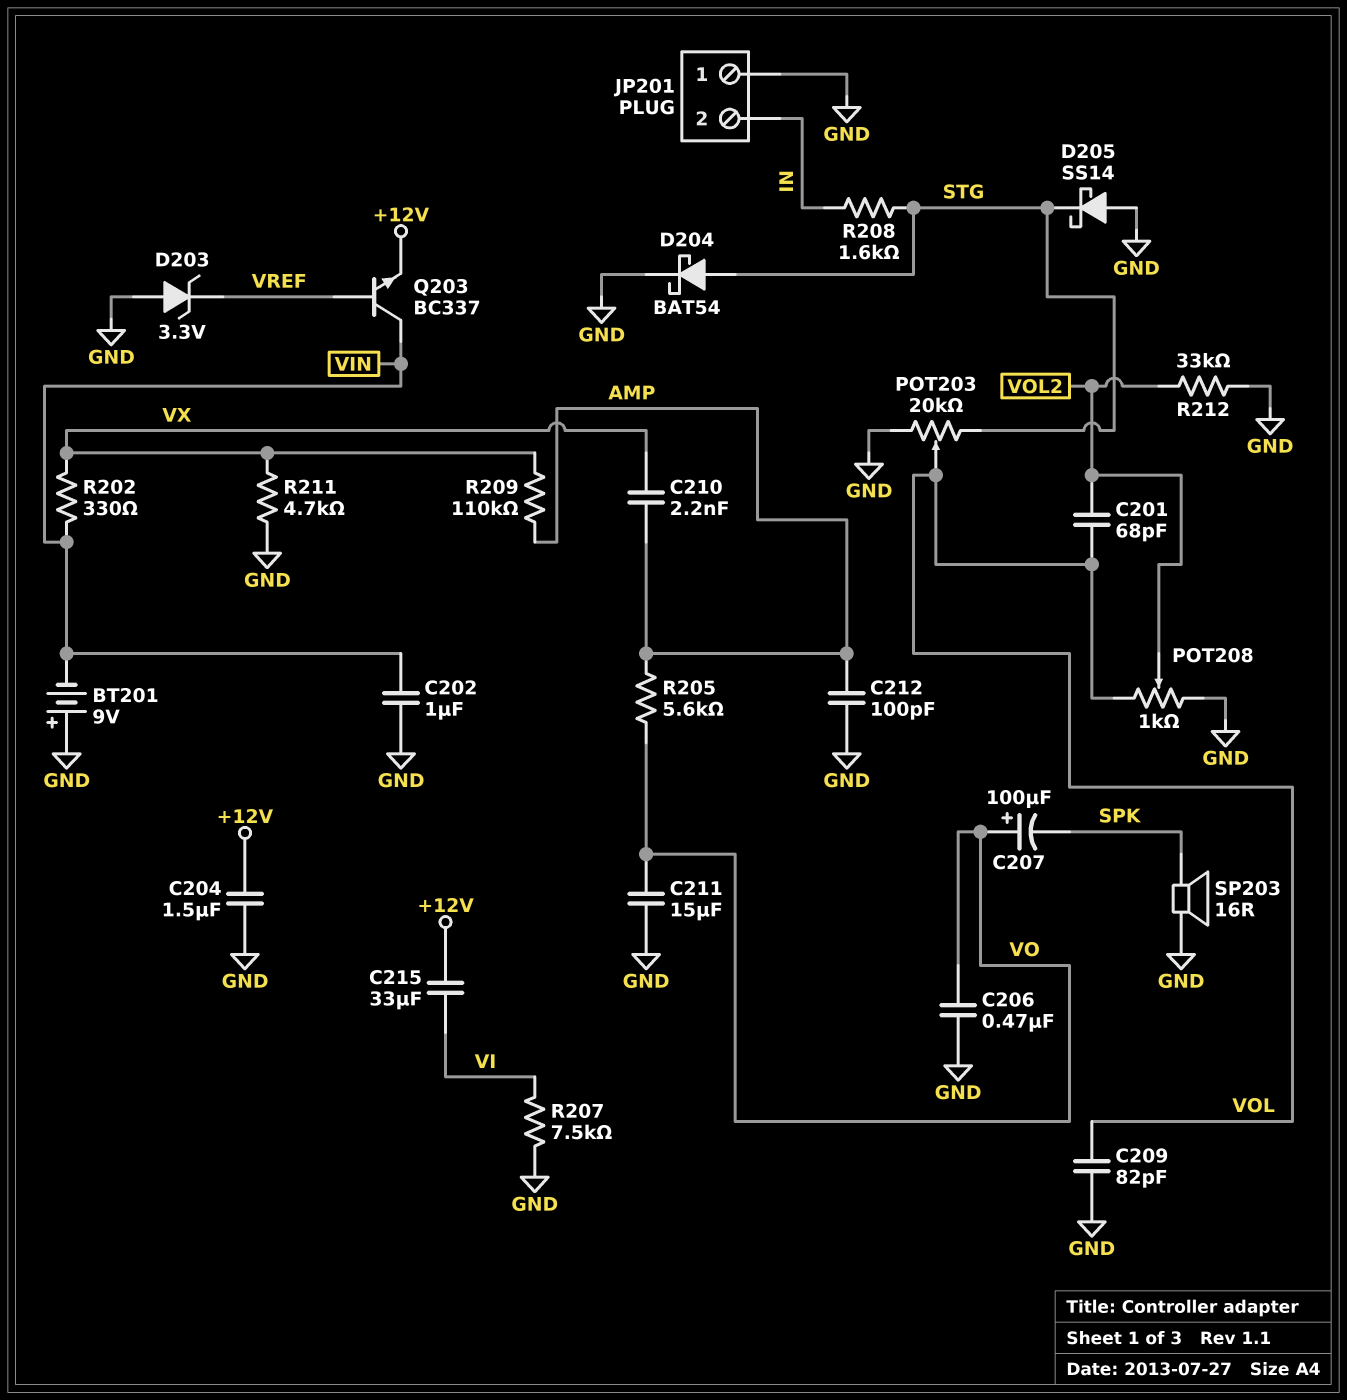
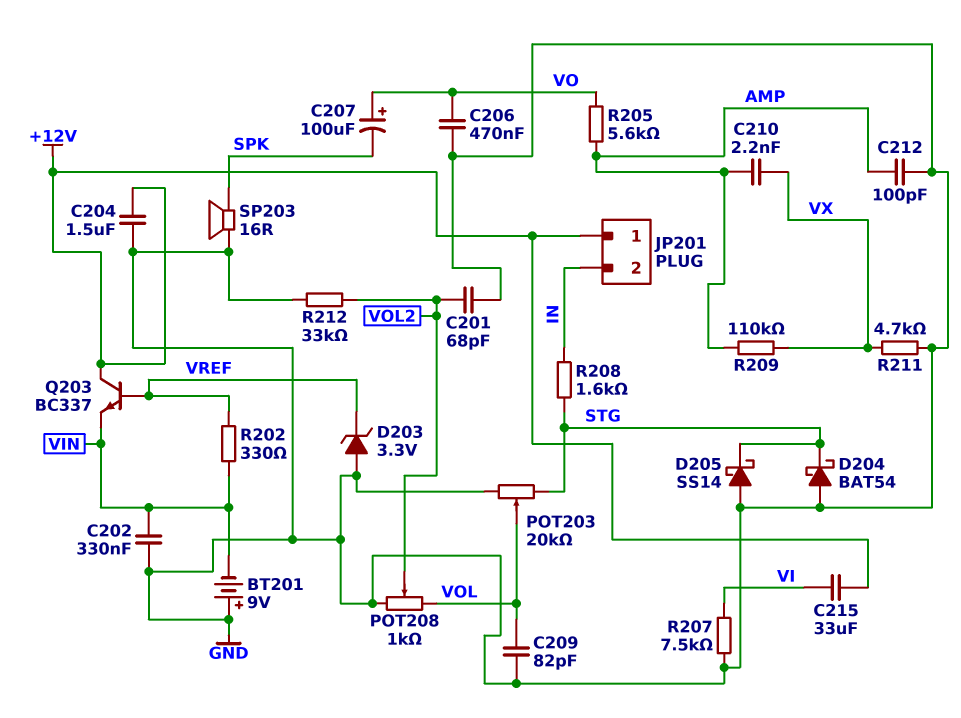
C201: 68pF (VOL, VOL2) -> 68pF (GND, VOL2)
C202: 1uF (GND, VIN) -> 330nF (GND, VIN)
C211: 15uF (GND, VO) -> none
D204: schottky BAT54 (A STG, K GND) -> schottky BAT54 (A GND, K STG)
JP201 pin 1: GND -> +12V
Q203: NPN BC337 (B VREF, C VIN, E +12V) -> NPN BC337 (B VREF, C +12V, E VIN)
R202: 330 (VIN, VX) -> 330 (VIN, VREF)

